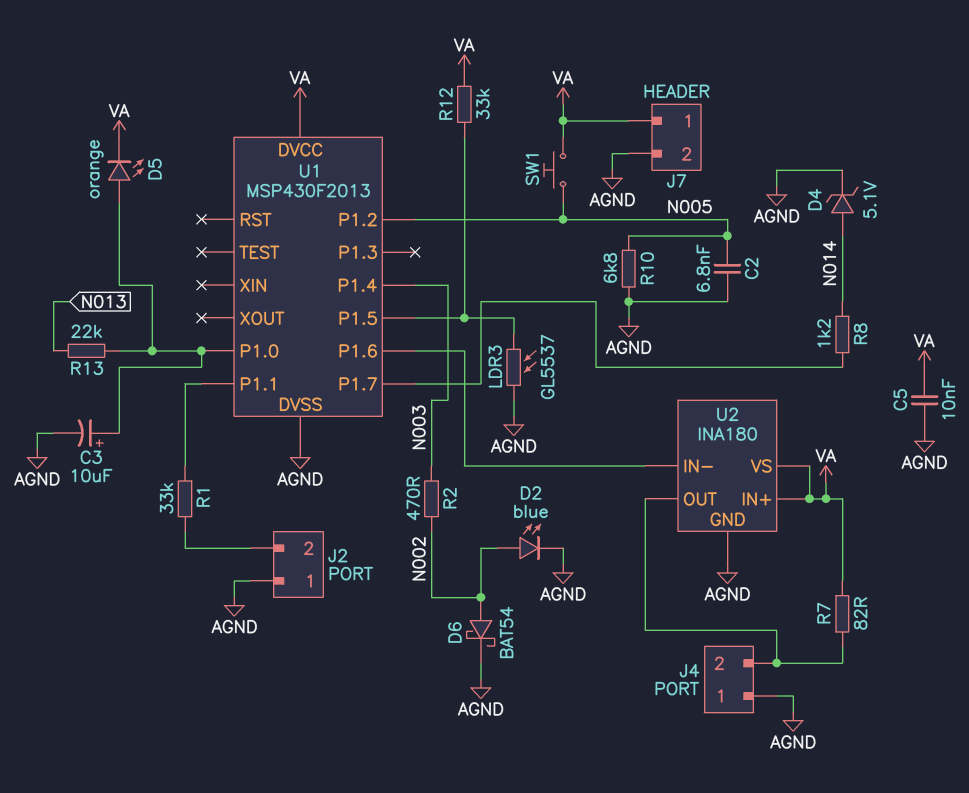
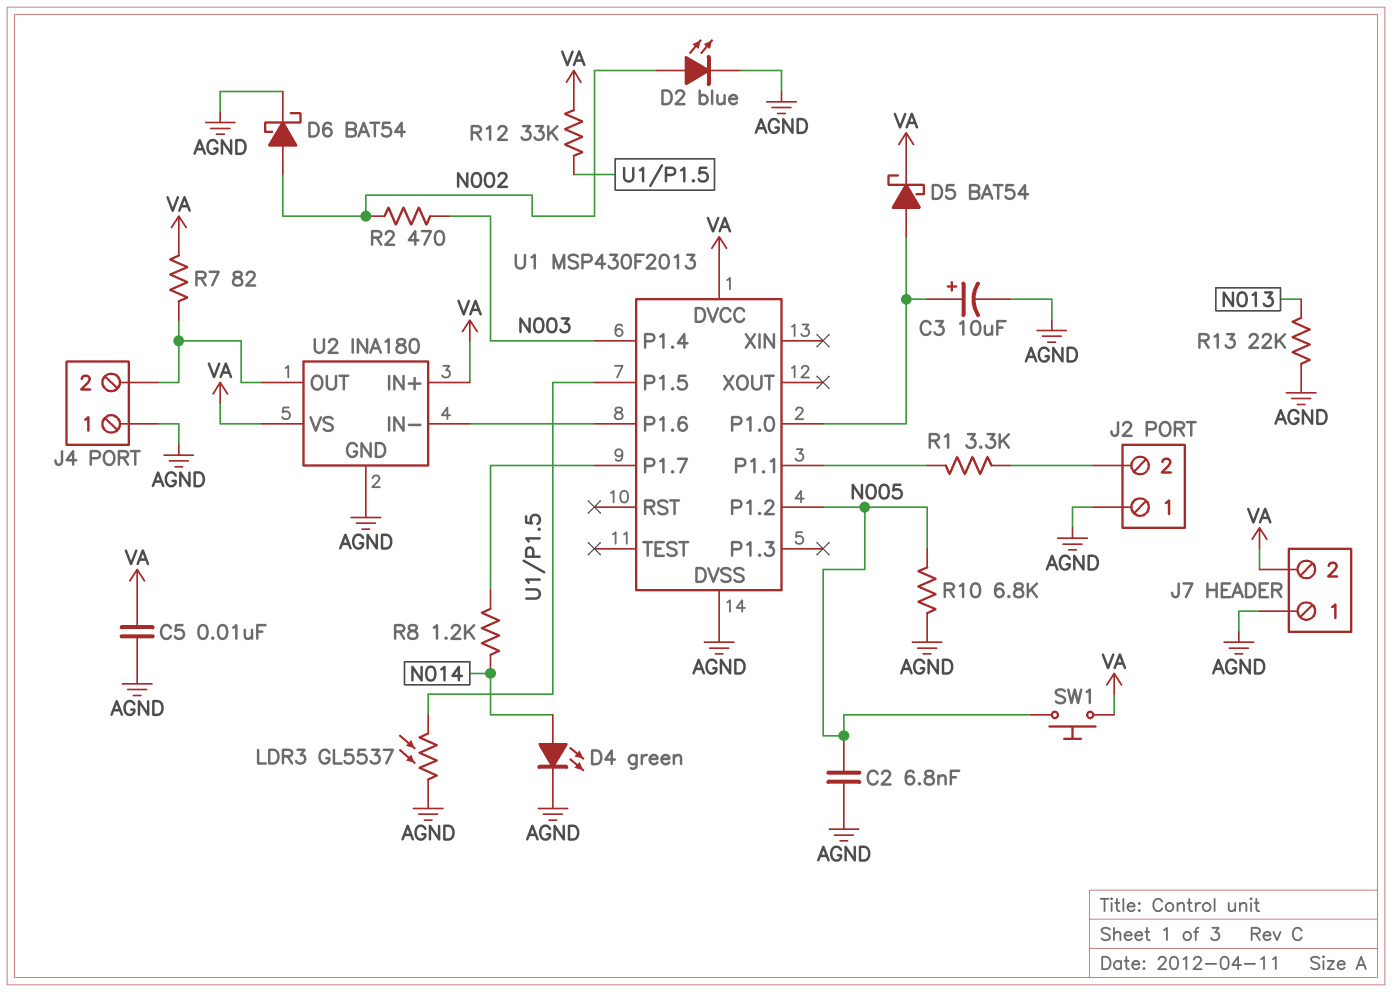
D4: zener 5.1V (A N014, K AGND) -> LED green (A N014, K AGND)
D5: LED orange (A U1/P1.0, K VA) -> schottky BAT54 (A U1/P1.0, K VA)
J7 pin 1: VA -> AGND
J7 pin 2: AGND -> VA
R1: 33k (J2/2, U1/P1.1) -> 3.3k (J2/2, U1/P1.1)
R13: 22k (N013, U1/P1.0) -> 22k (AGND, N013)

